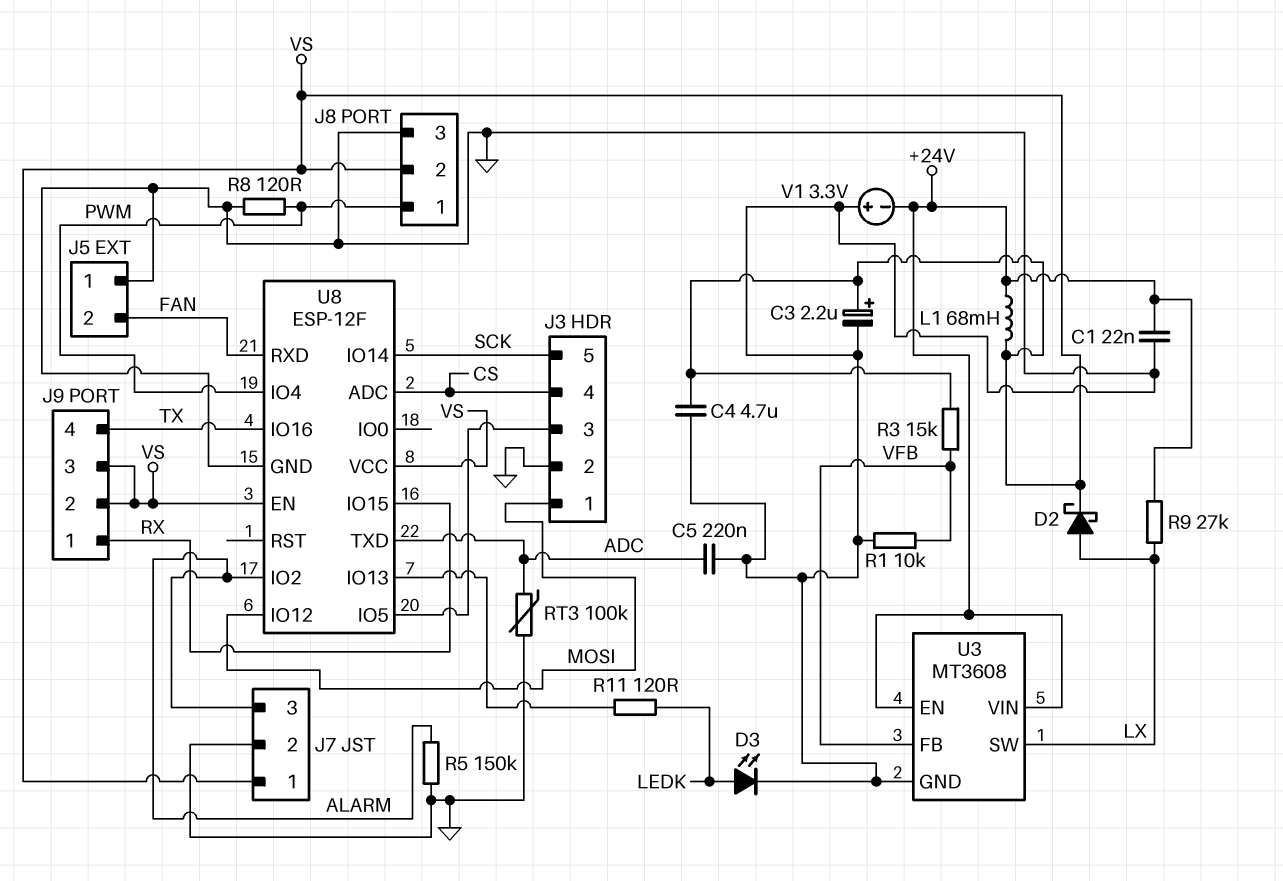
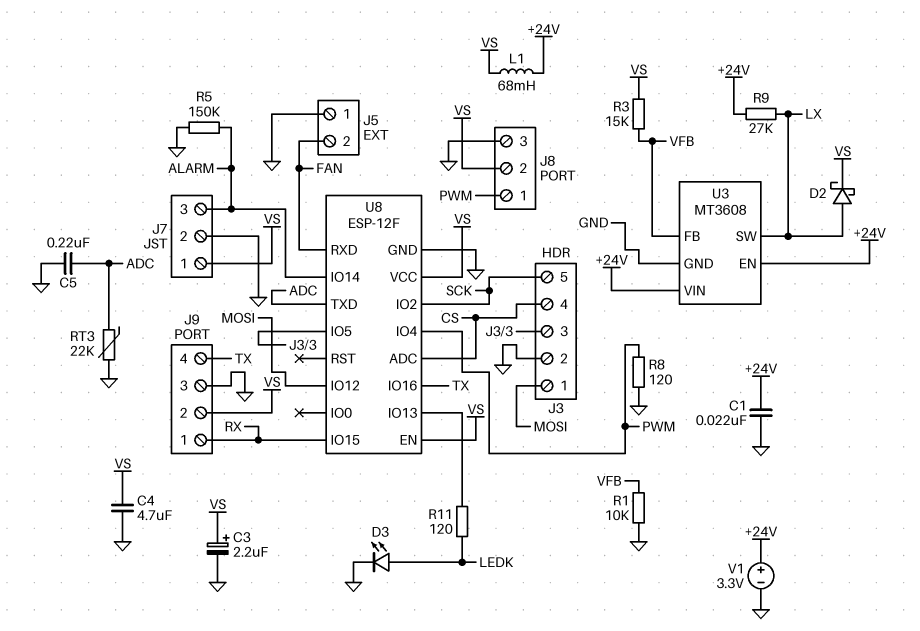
J9 pin 3: VS -> GND
RT3: 100k (ADC, GND) -> 22k (ADC, GND)
U8 pin IO2: ALARM -> SCK
U8 pin IO14: SCK -> ALARM
V1: 3.3V (plus GND, minus +24V) -> 3.3V (plus +24V, minus GND)

